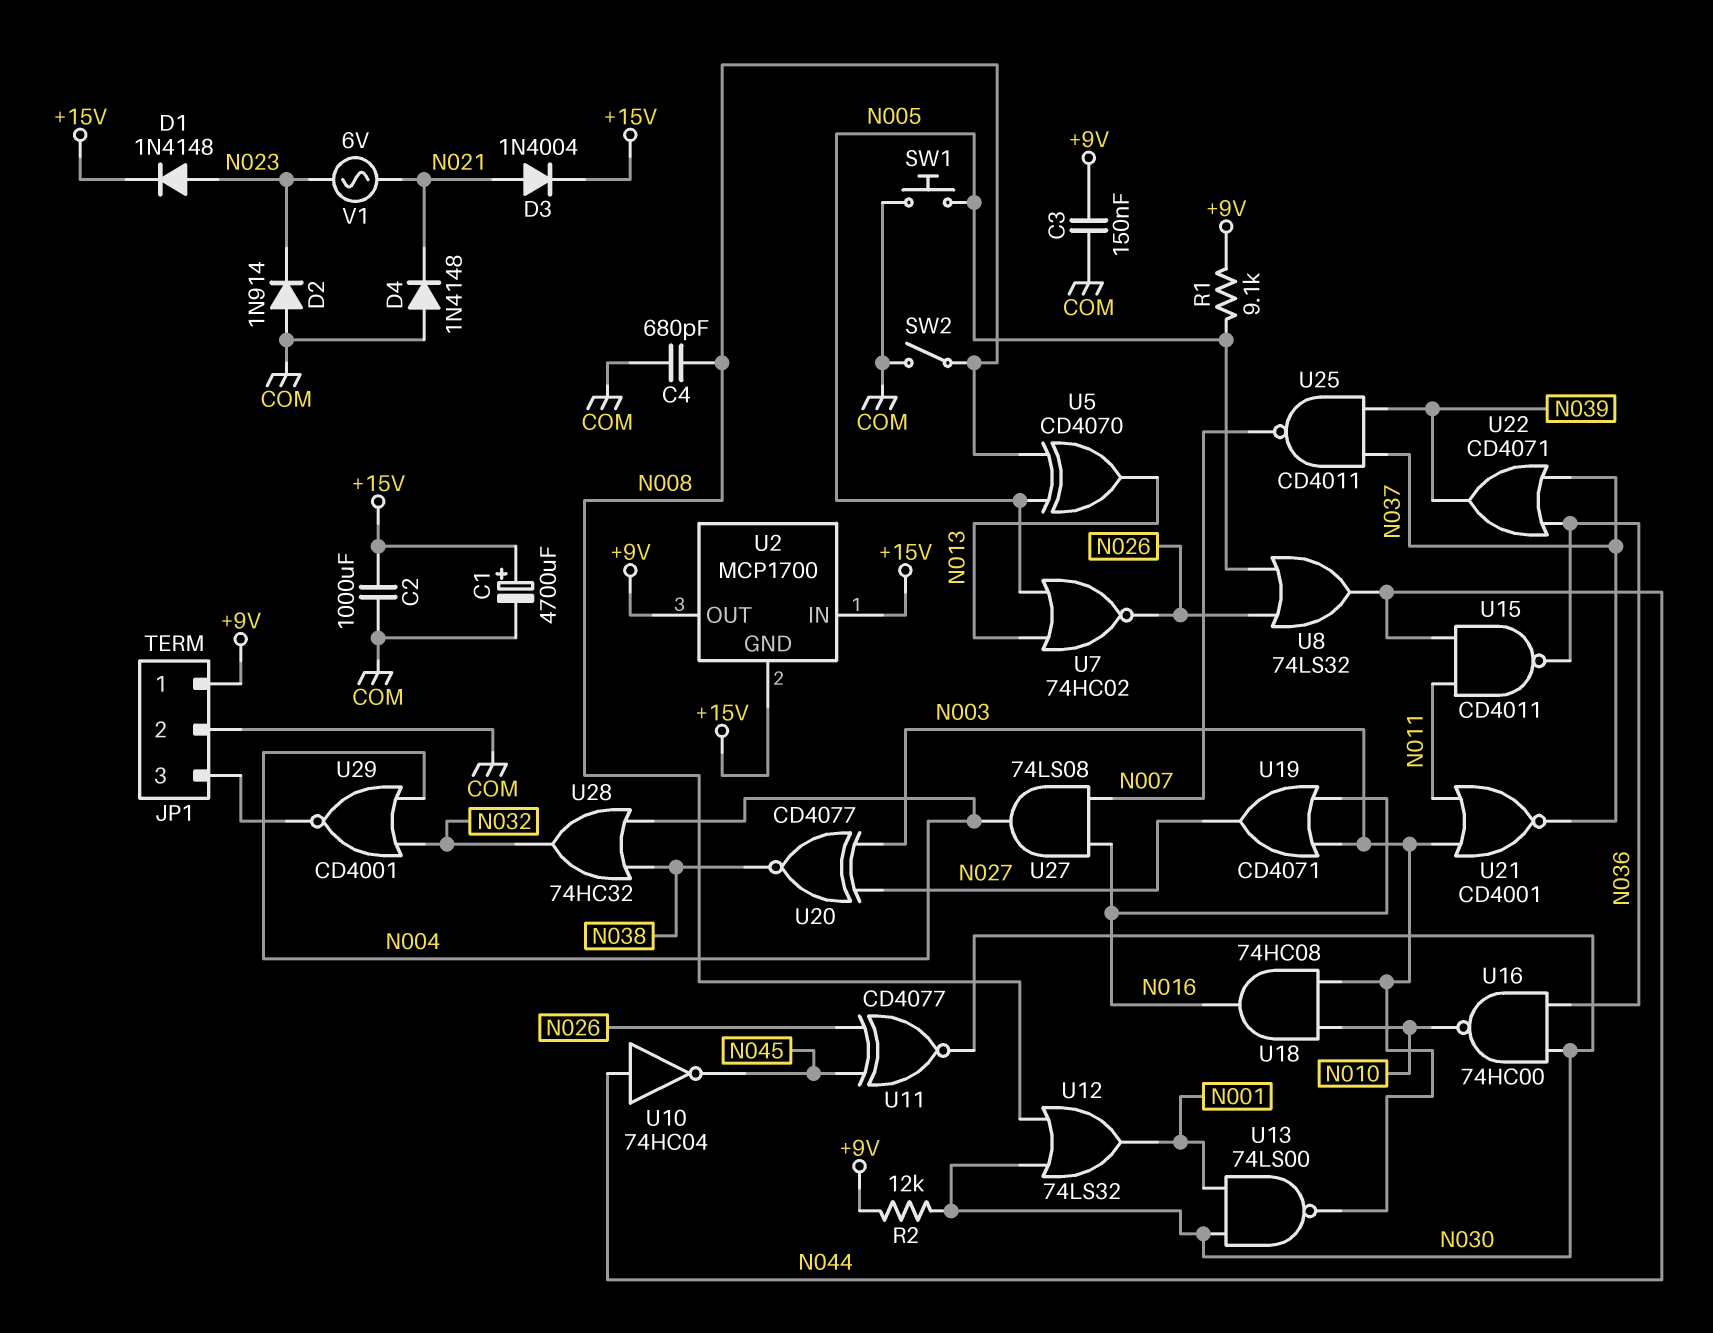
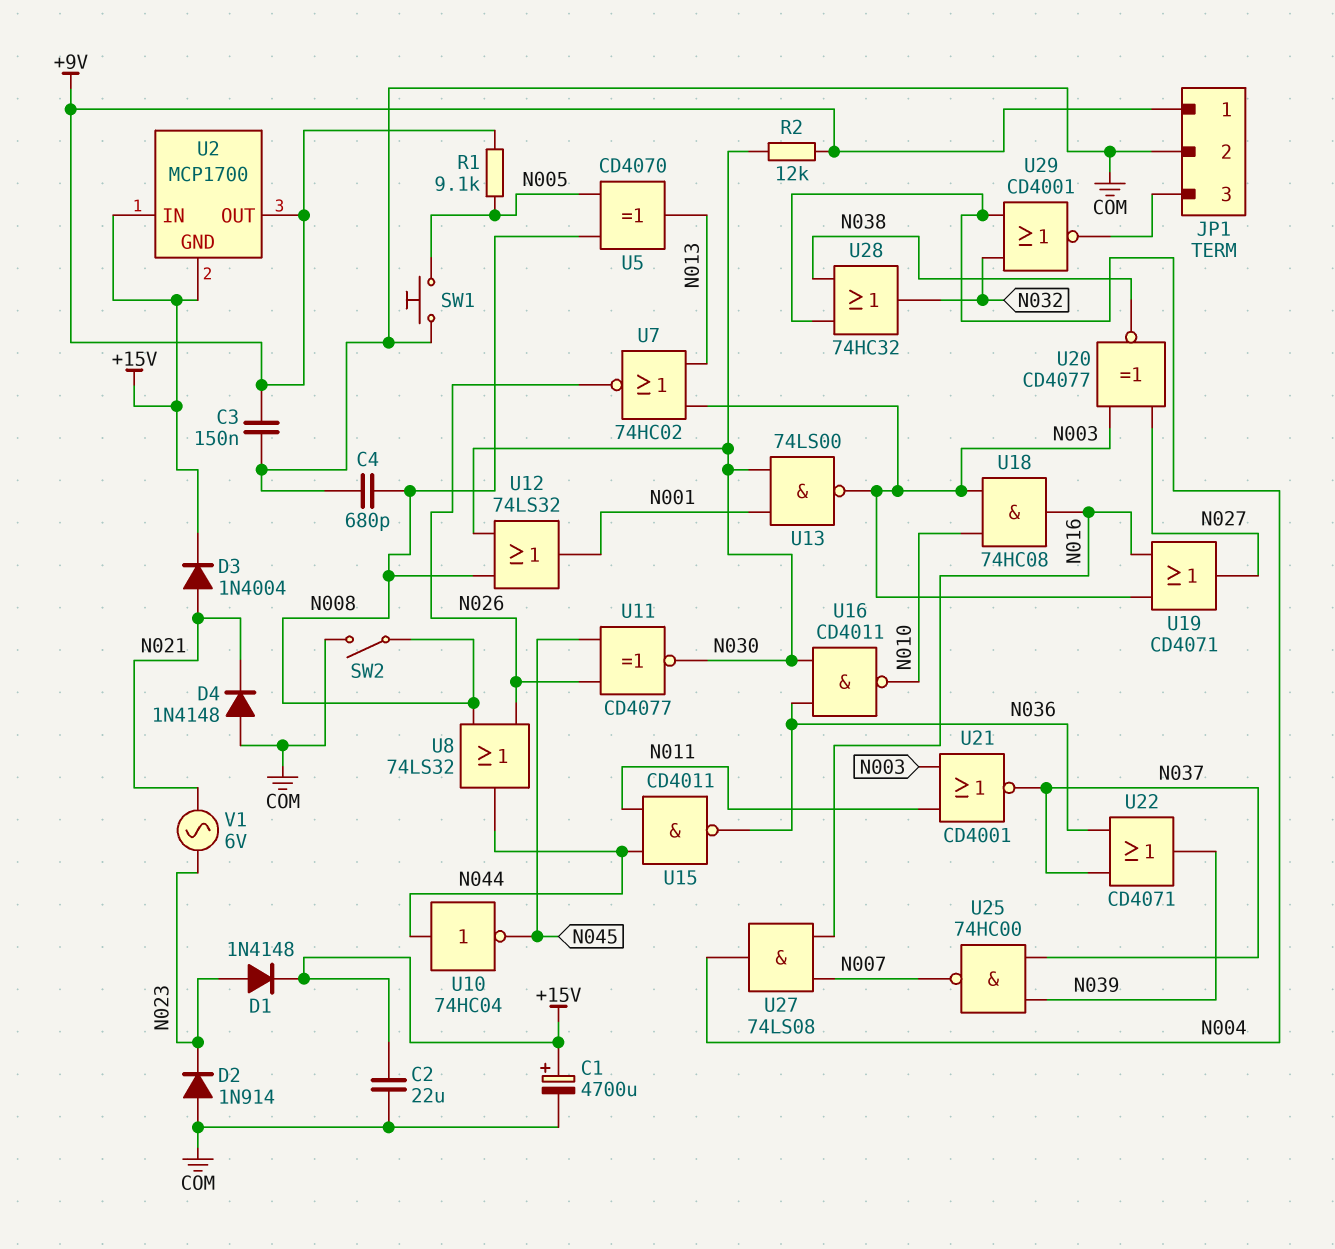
C2: 1000uF (+15V, COM) -> 22uF (+15V, COM)
U7: NOR 74HC02 (in N005, in N013, out N026) -> NOR 74HC02 (in N003, in N013, out N026)
U8: OR 74LS32 (in N005, in N026, out N044) -> OR 74LS32 (in N008, in N026, out N044)
U16: NAND 74HC00 (in N030, in N036, out N010) -> NAND CD4011 (in N030, in N036, out N010)
U25: NAND CD4011 (in N037, in N039, out N007) -> NAND 74HC00 (in N037, in N039, out N007)

